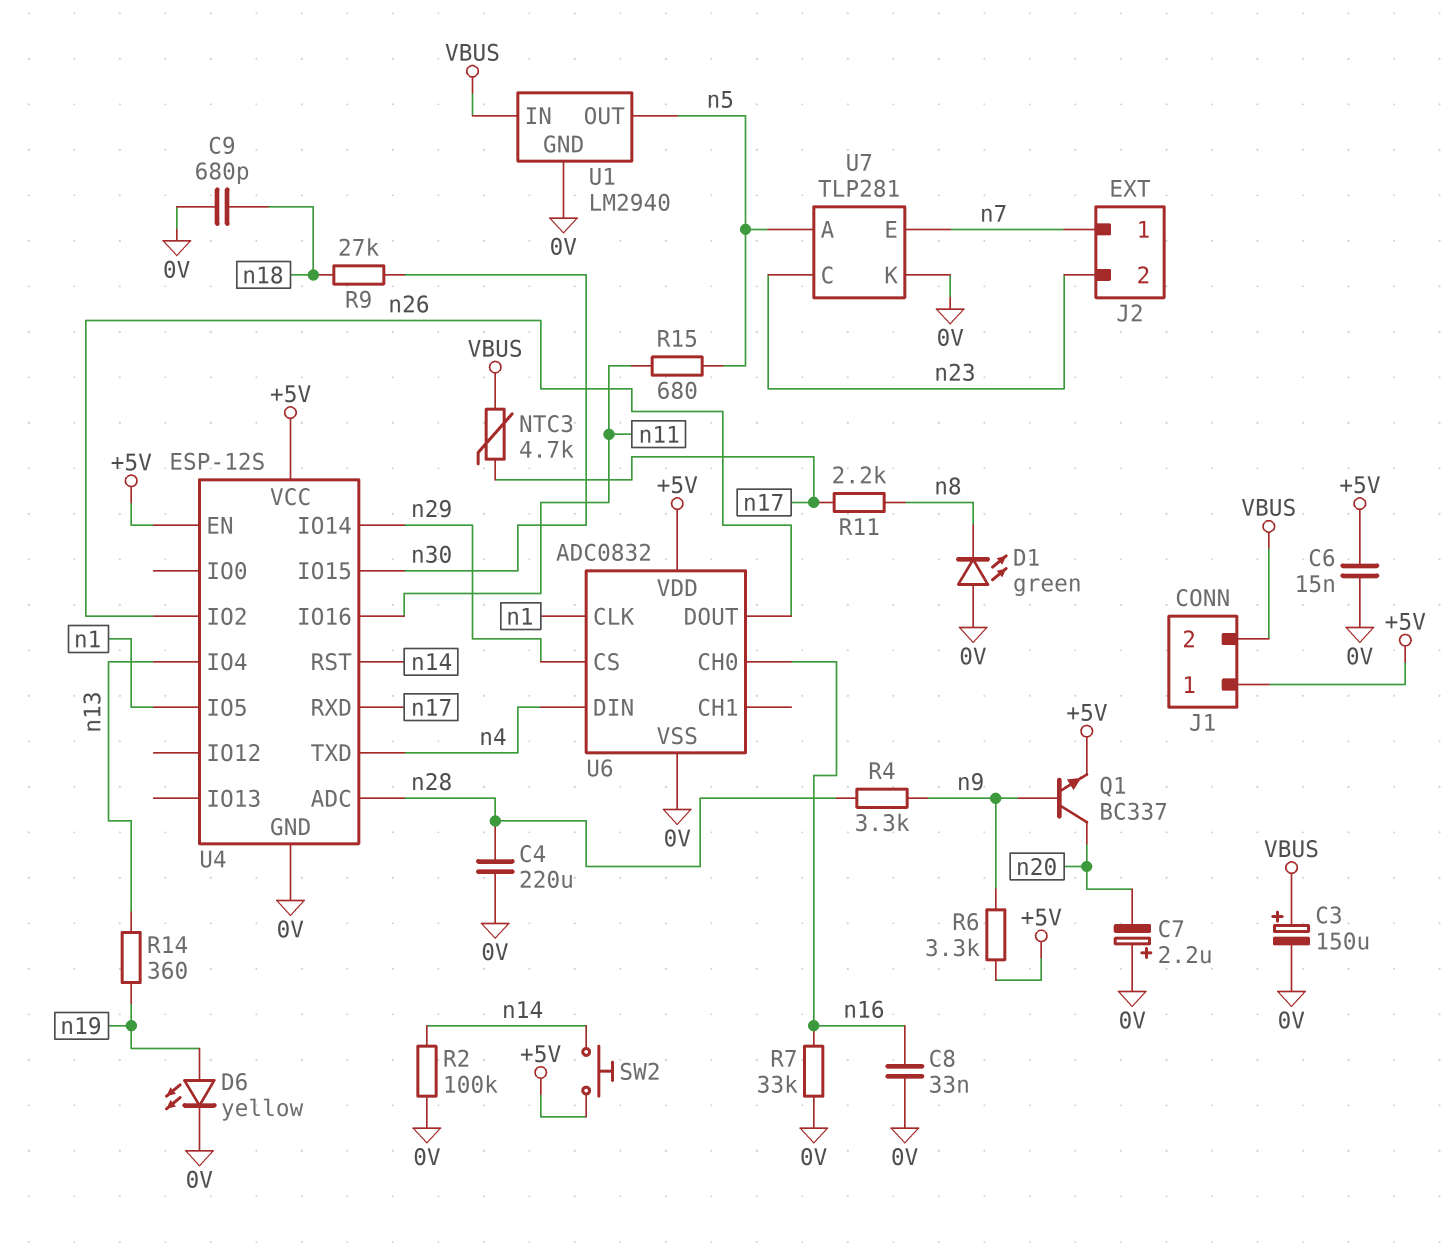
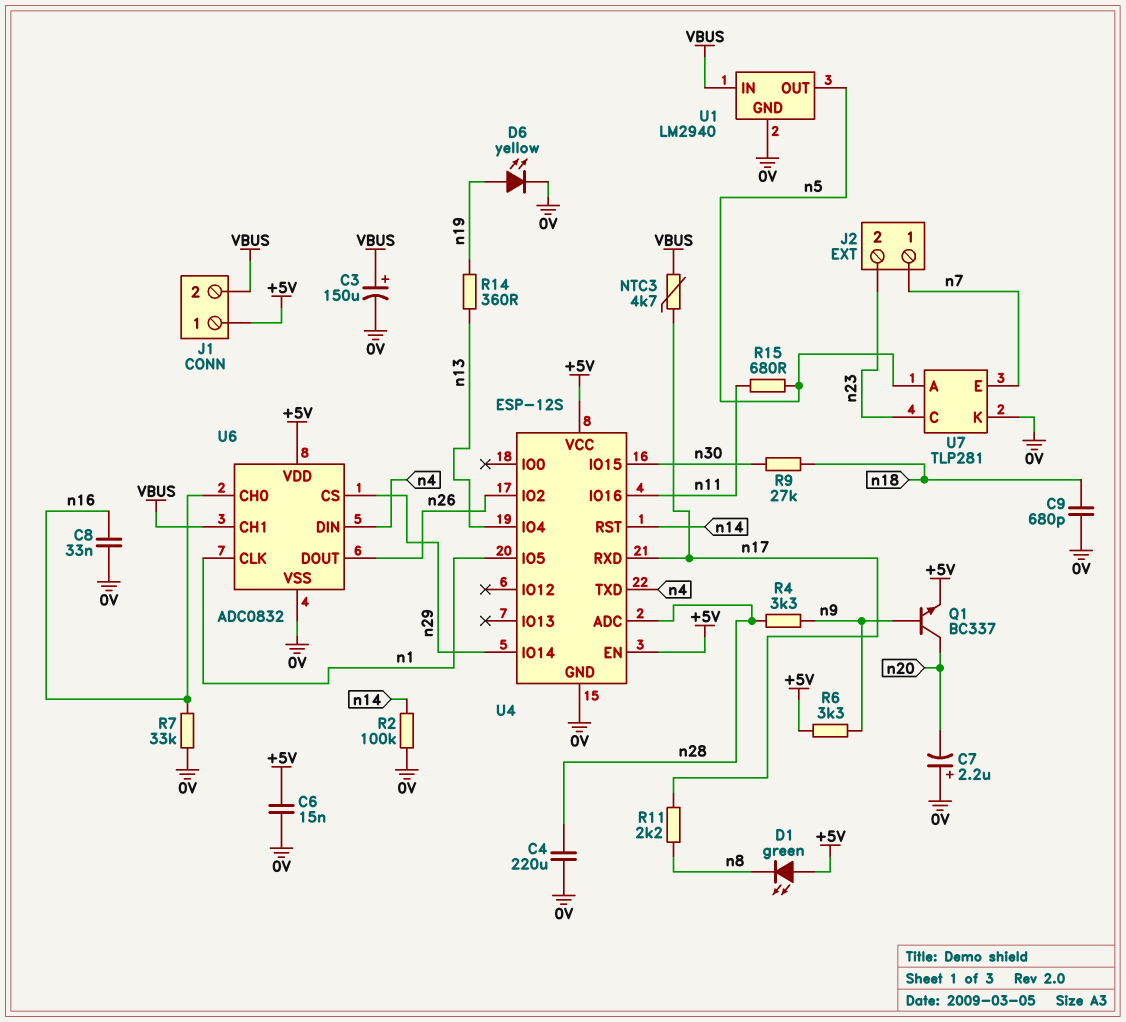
D1: LED green (A 0V, K n8) -> LED green (A +5V, K n8)
SW2: button (+5V, n14) -> none
U6 pin CH1: none -> VBUS

